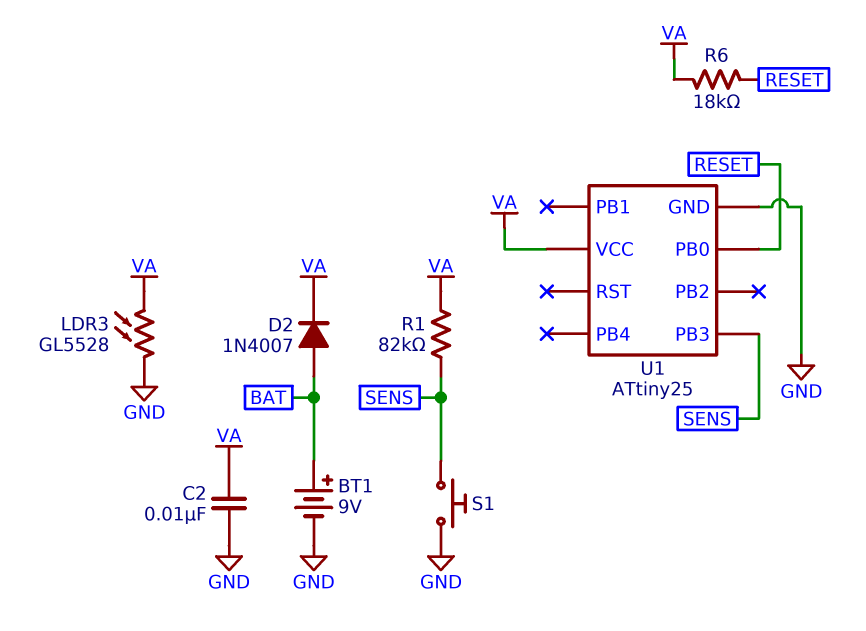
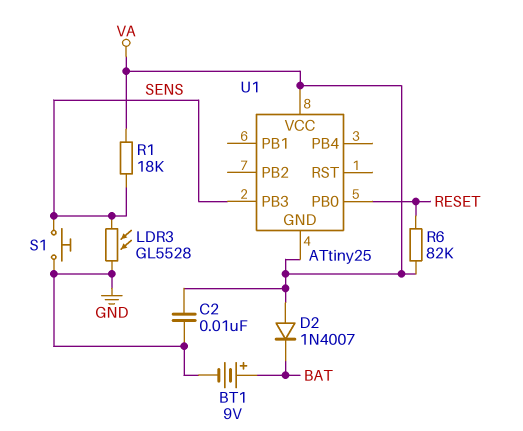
D2: diode 1N4007 (A BAT, K VA) -> diode 1N4007 (A VA, K BAT)
LDR3: GL5528 (GND, VA) -> GL5528 (GND, SENS)
R1: 82k (SENS, VA) -> 18k (SENS, VA)
R6: 18k (RESET, VA) -> 82k (RESET, VA)
U1 pin GND: GND -> VA

